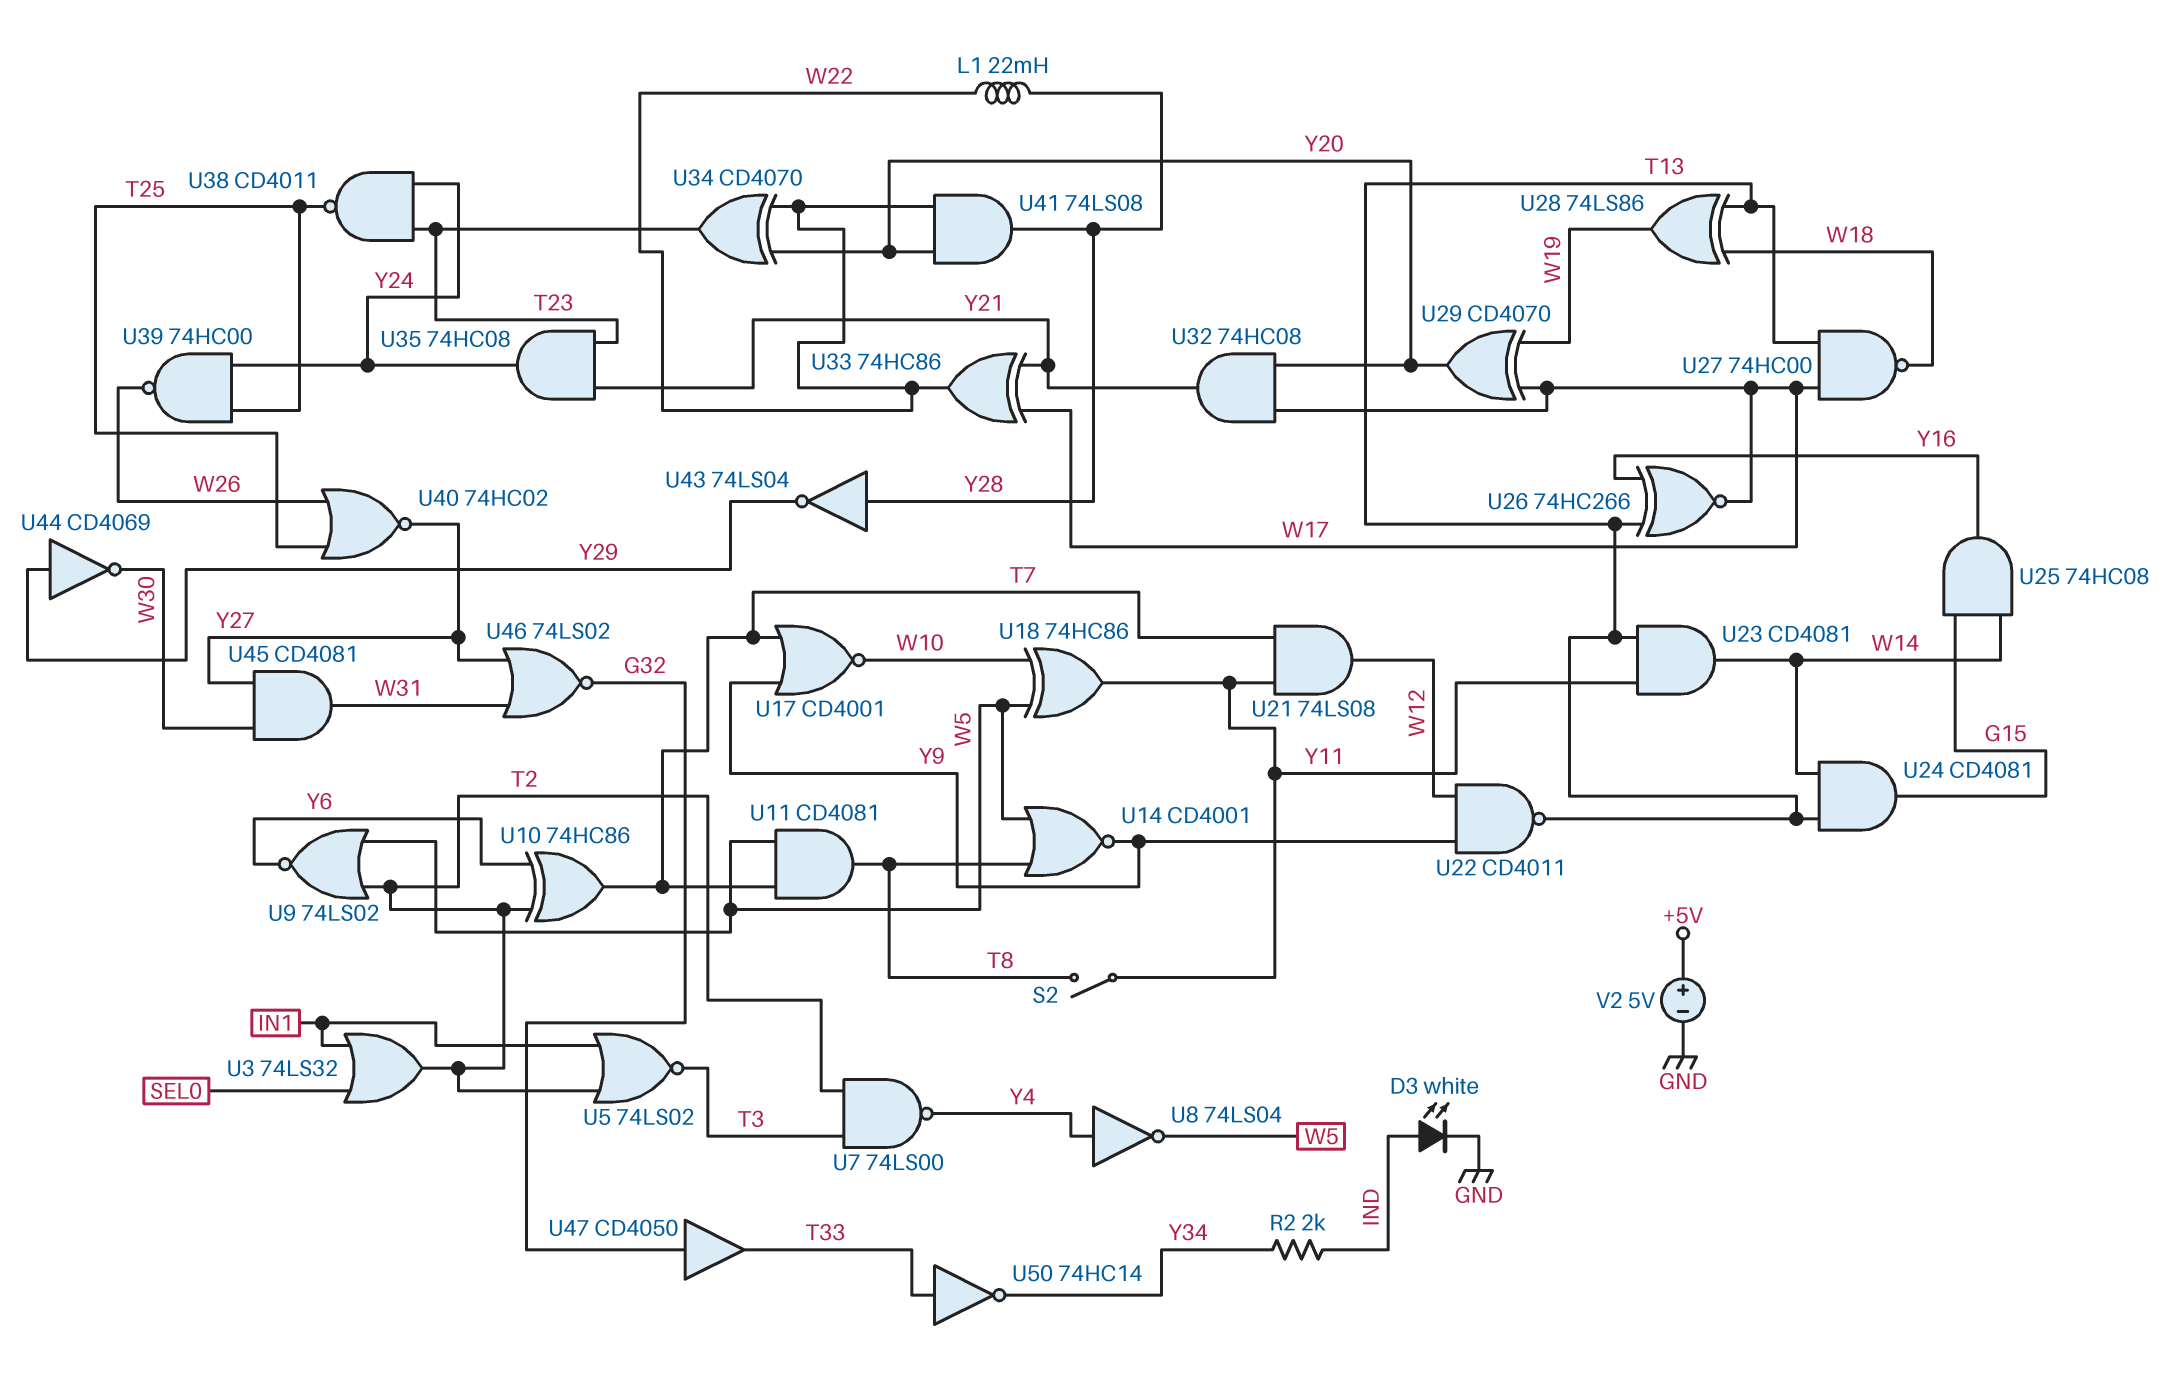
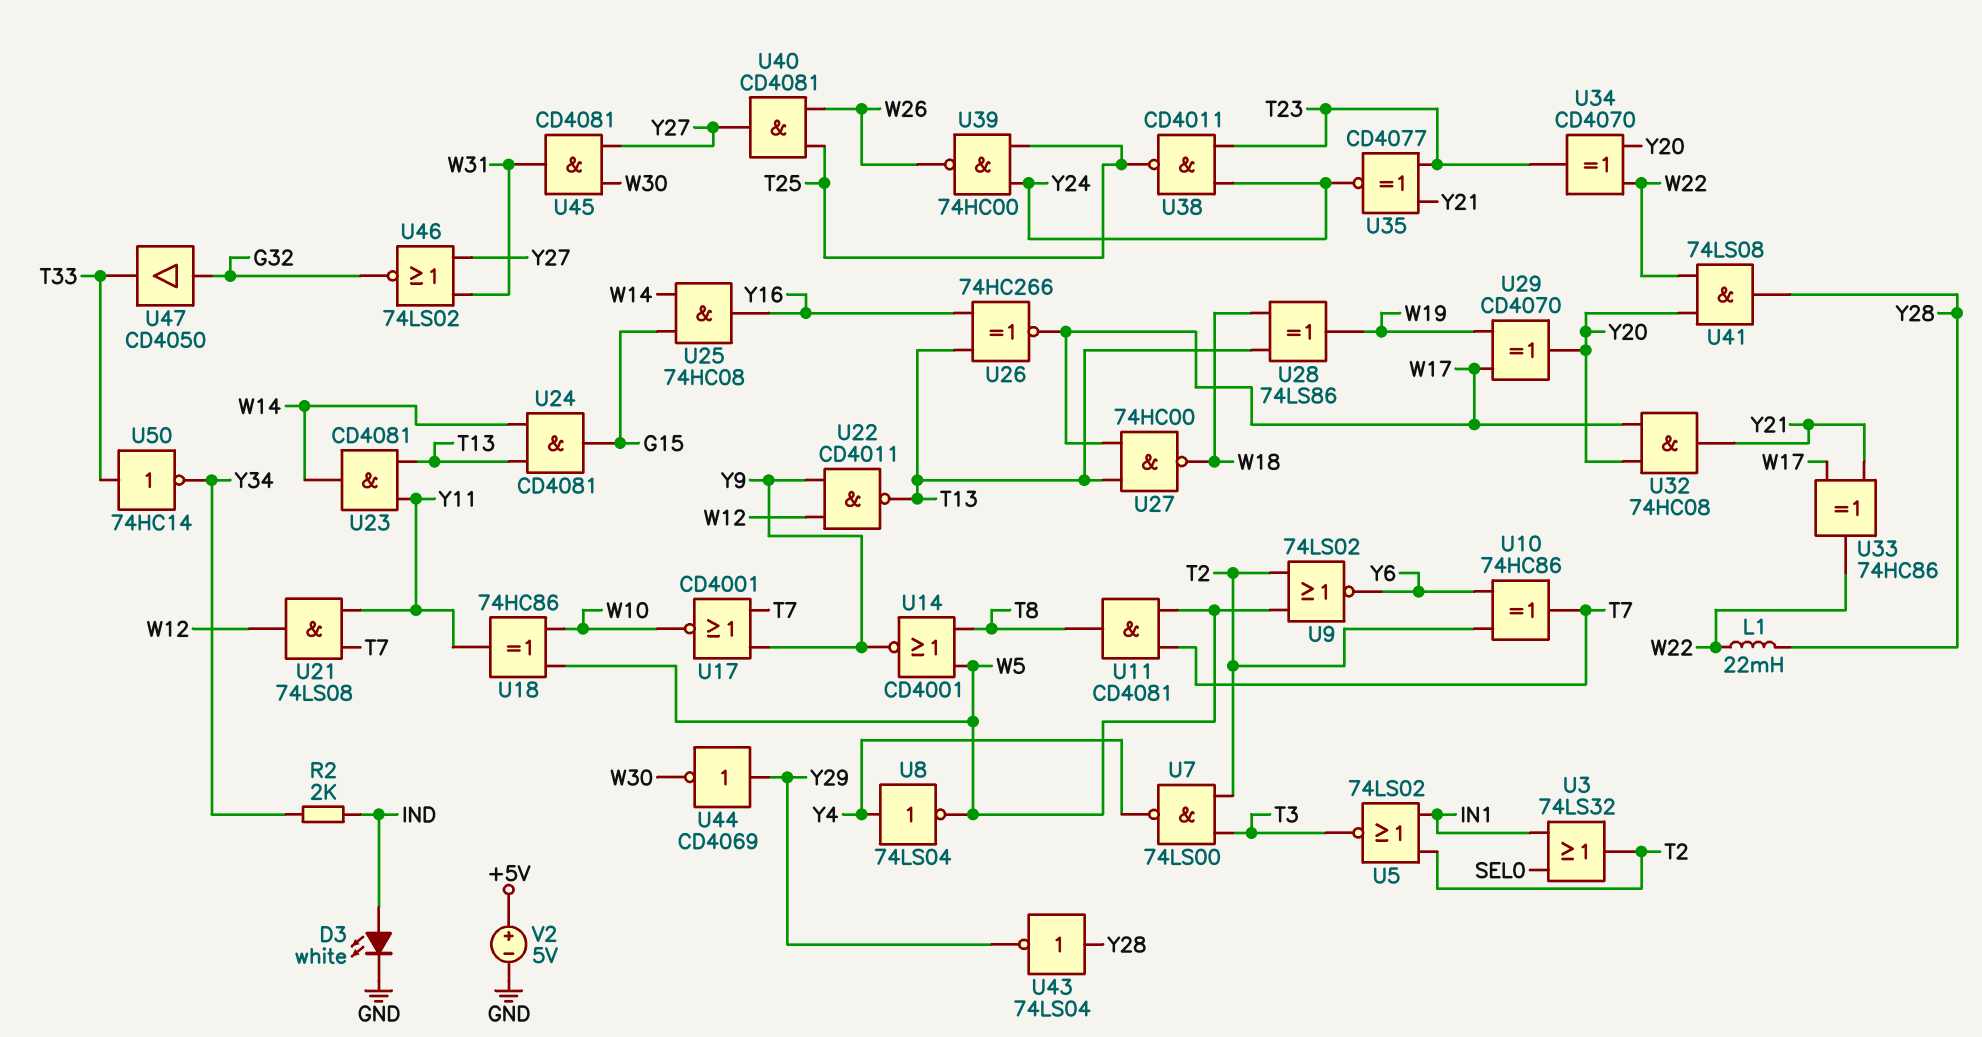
S2: switch (T8, Y11) -> none
U35: AND 74HC08 (in T23, in Y21, out Y24) -> XNOR CD4077 (in T23, in Y21, out Y24)
U40: NOR 74HC02 (in T25, in W26, out Y27) -> AND CD4081 (in T25, in W26, out Y27)

